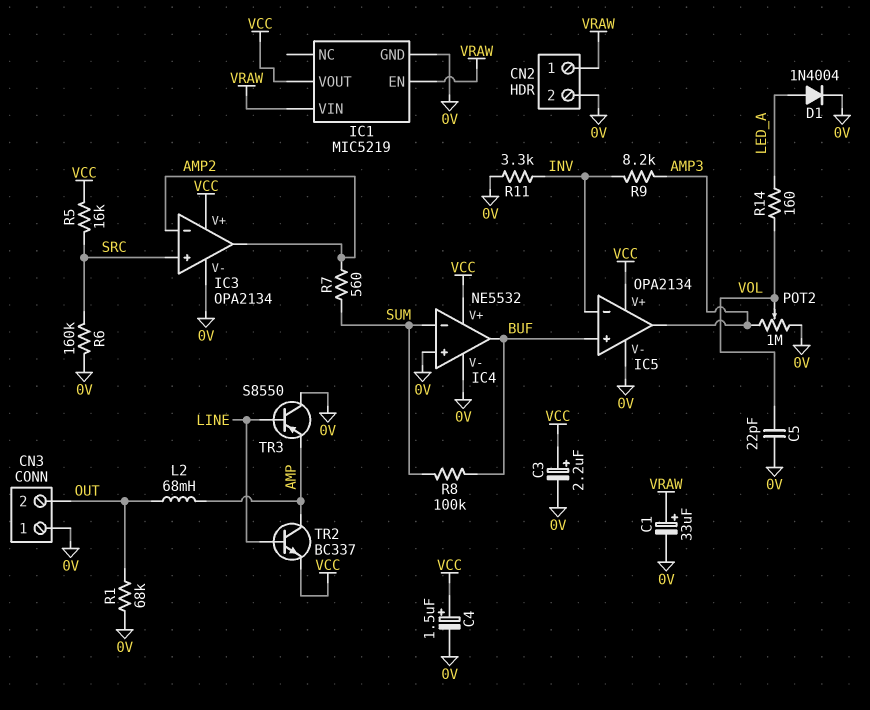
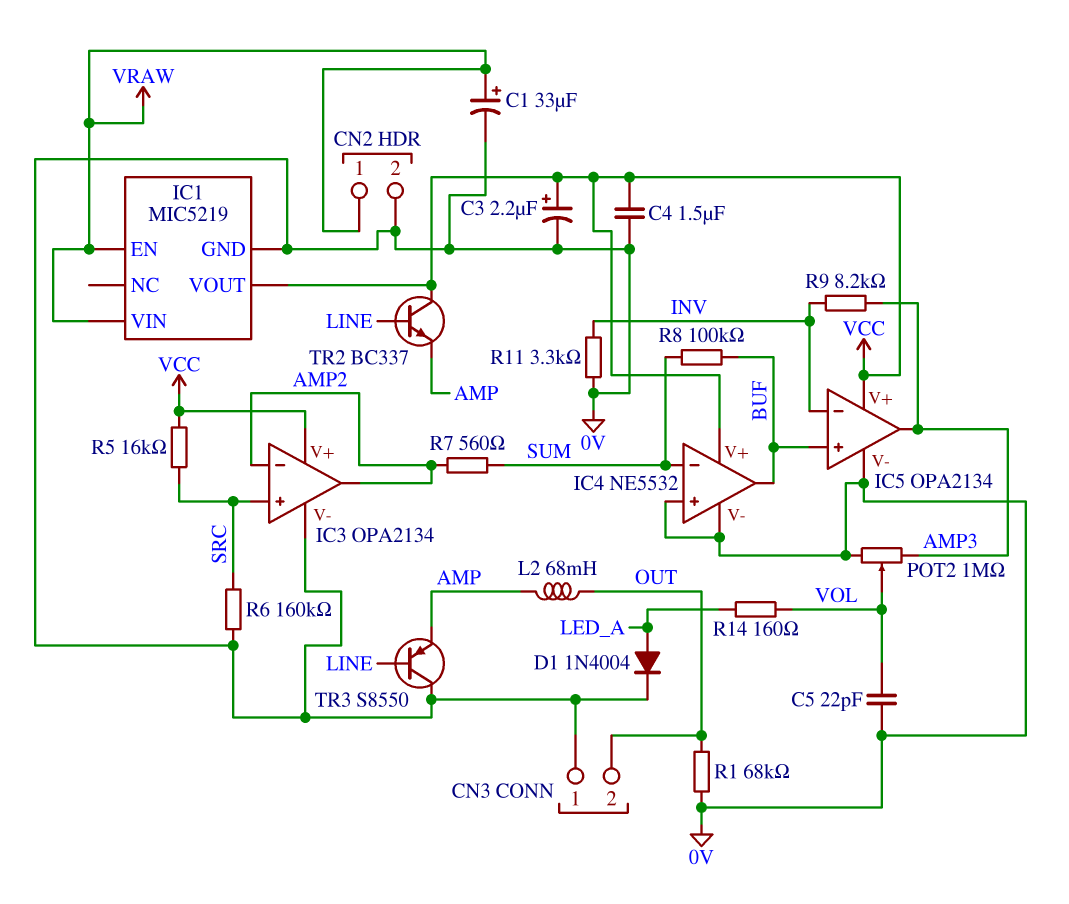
C4: 1.5uF (plus VCC, minus 0V) -> 1.5uF (0V, VCC)
TR2: NPN BC337 (B LINE, C AMP, E VCC) -> NPN BC337 (B LINE, C VCC, E AMP)

